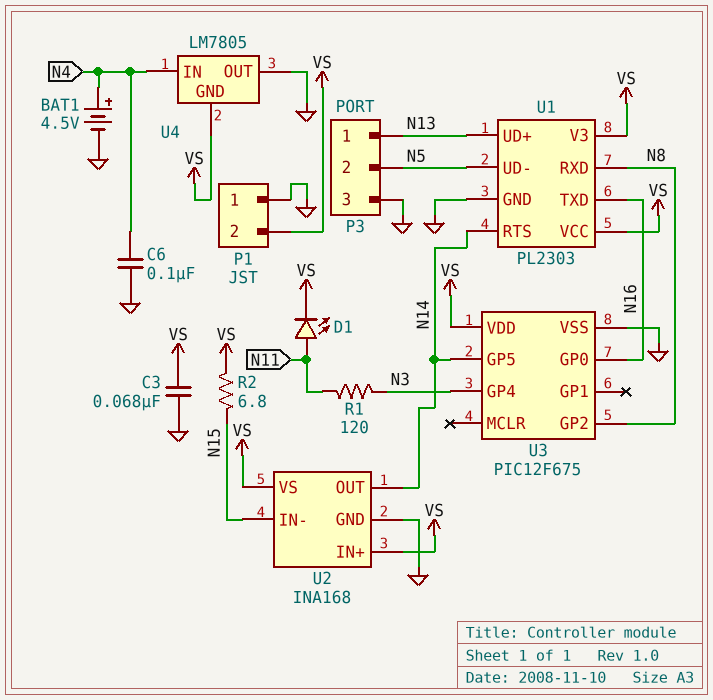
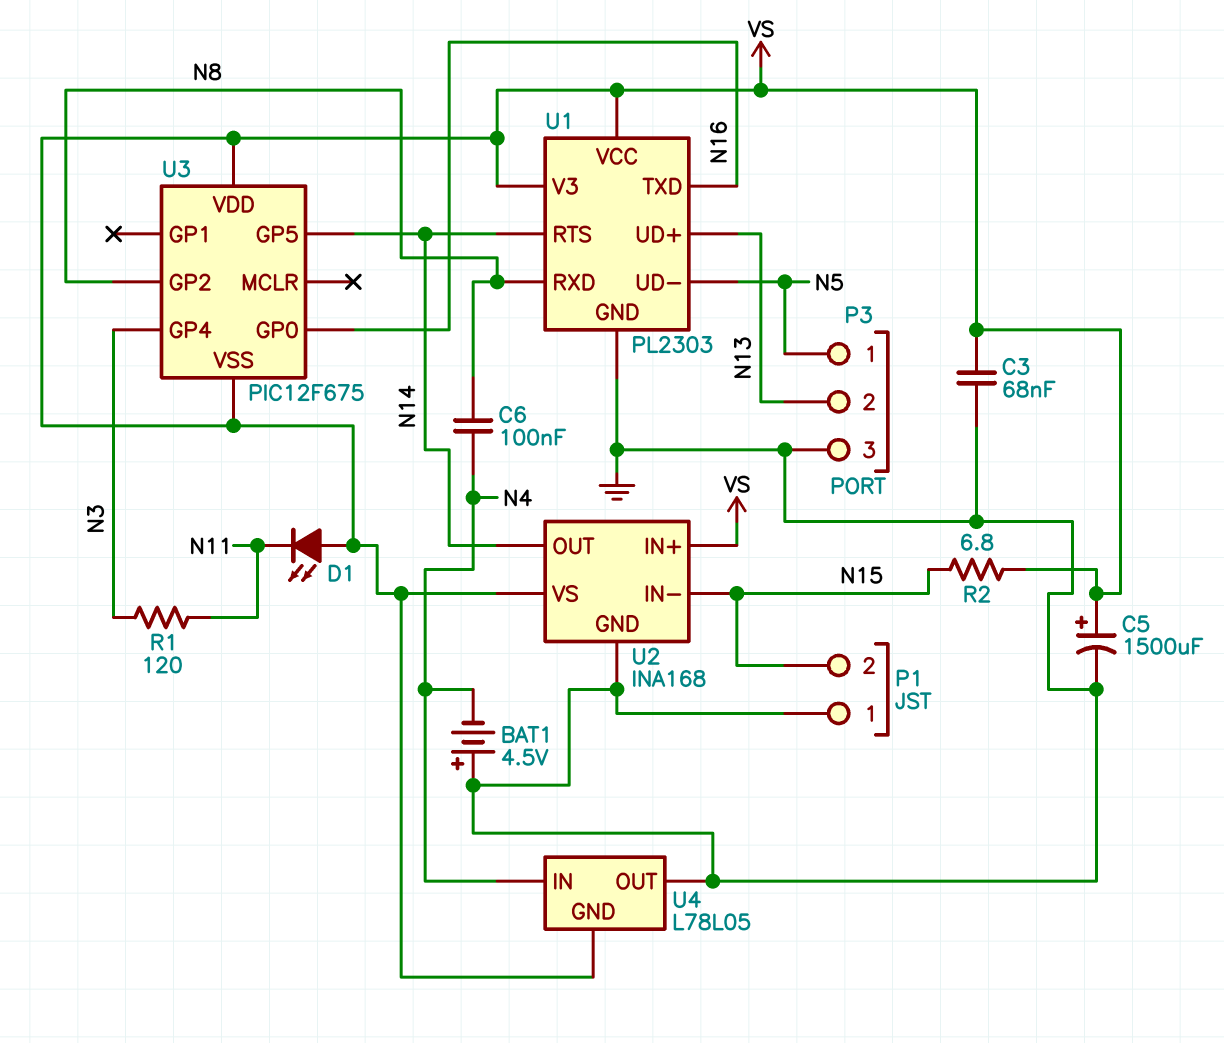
BAT1: 4.5V (plus N4, minus GND) -> 4.5V (plus GND, minus N4)
C5: none -> 1500uF (plus VS, minus GND)
C6: 100nF (GND, N4) -> 100nF (N4, N8)
D1: LED (A N11, K VS) -> LED (A VS, K N11)
P1 pin 2: VS -> N15
P3 pin 1: N13 -> N5
P3 pin 2: N5 -> N13
U3 pin VSS: GND -> VS
U4: LM7805 -> L78L05

